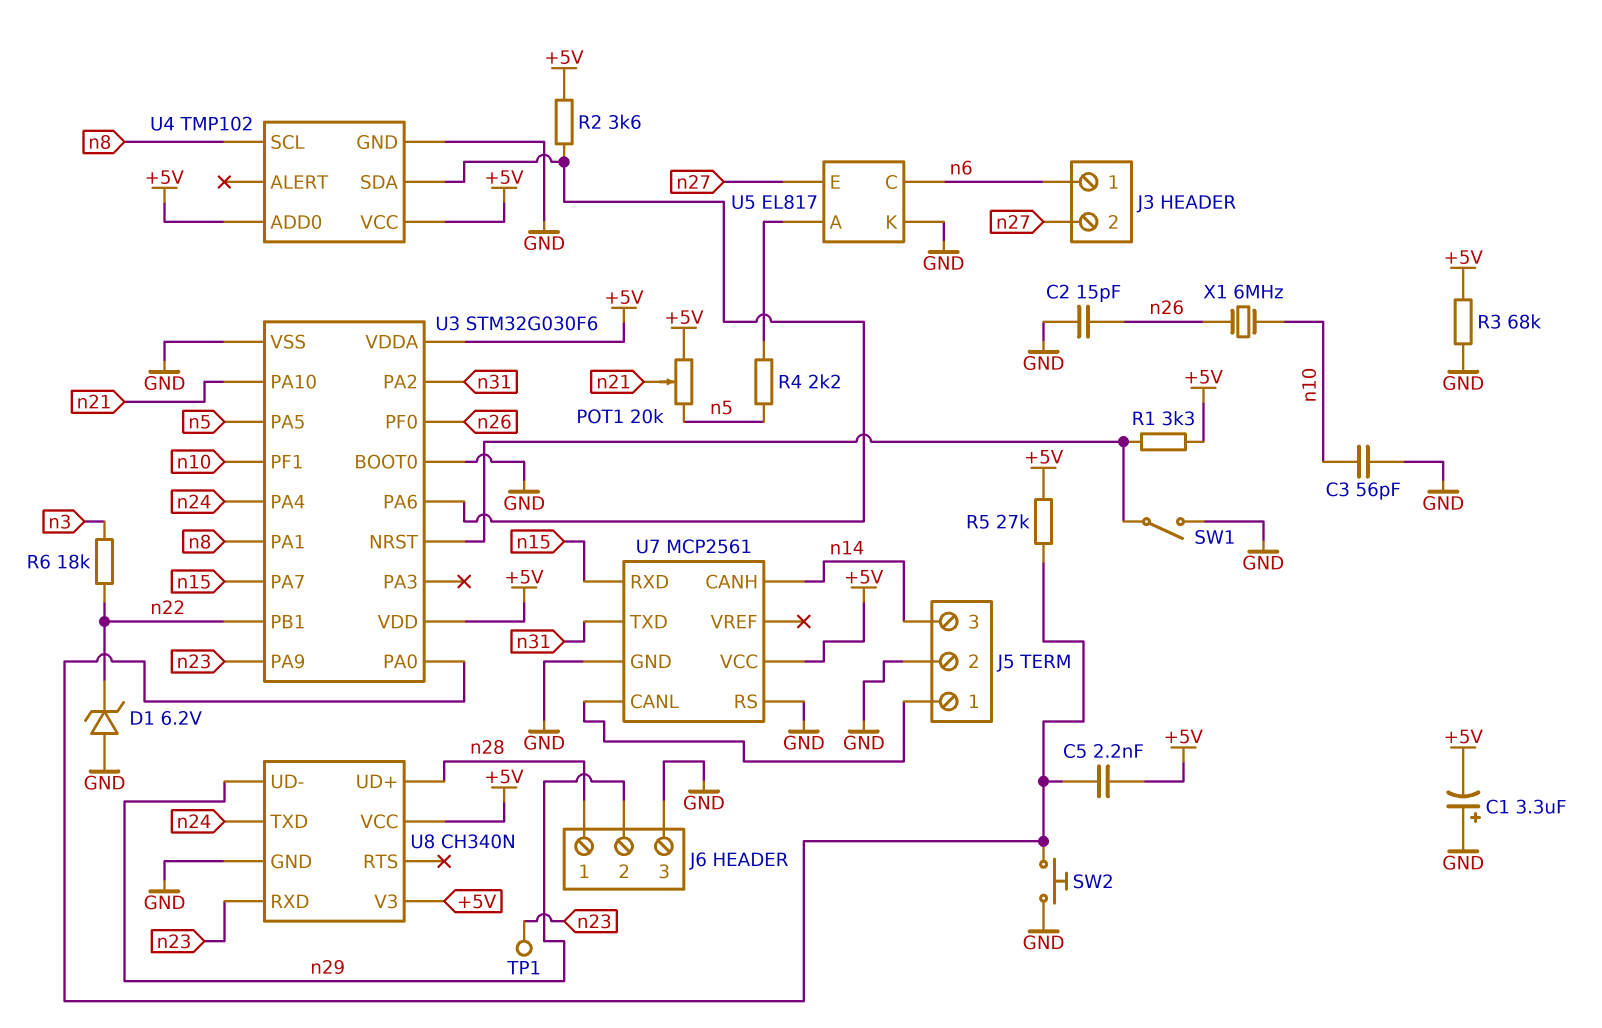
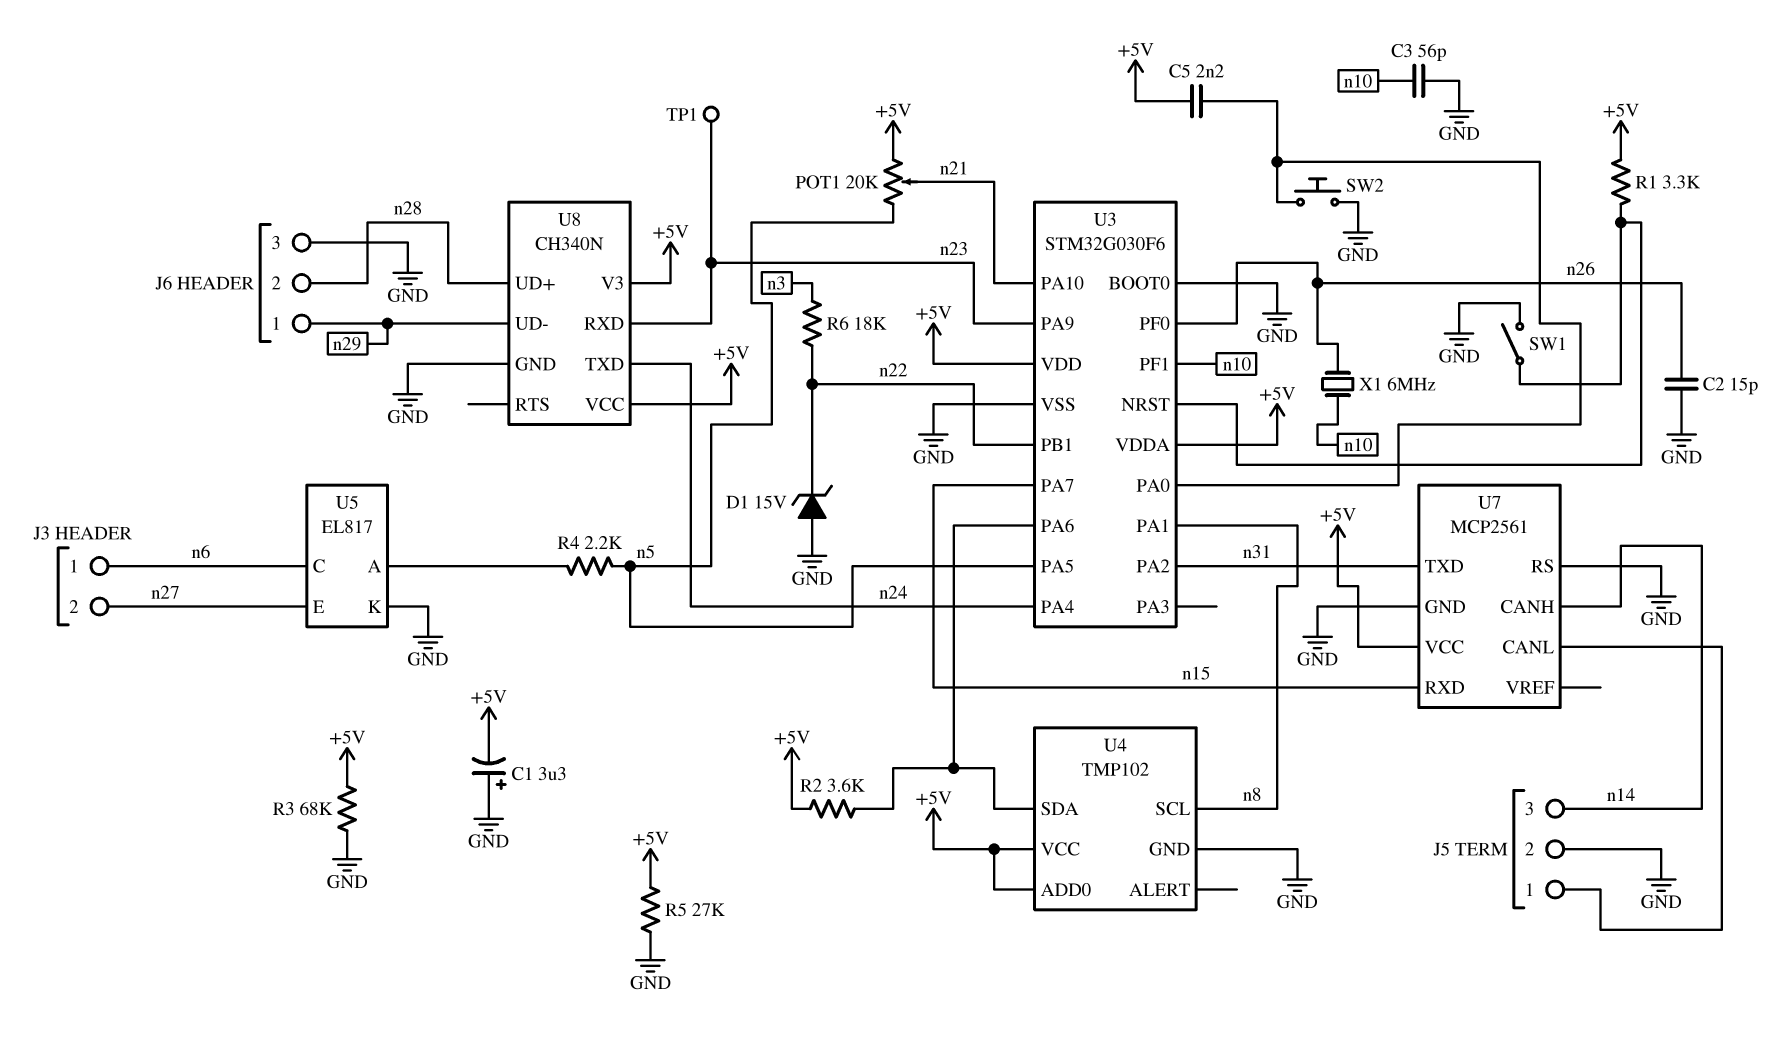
D1: zener 6.2V (A GND, K n22) -> zener 15V (A GND, K n22)
J6 pin 1: n28 -> n29
J6 pin 2: n29 -> n28
R5: 27k (+5V, U3/PA0) -> 27k (+5V, GND)

